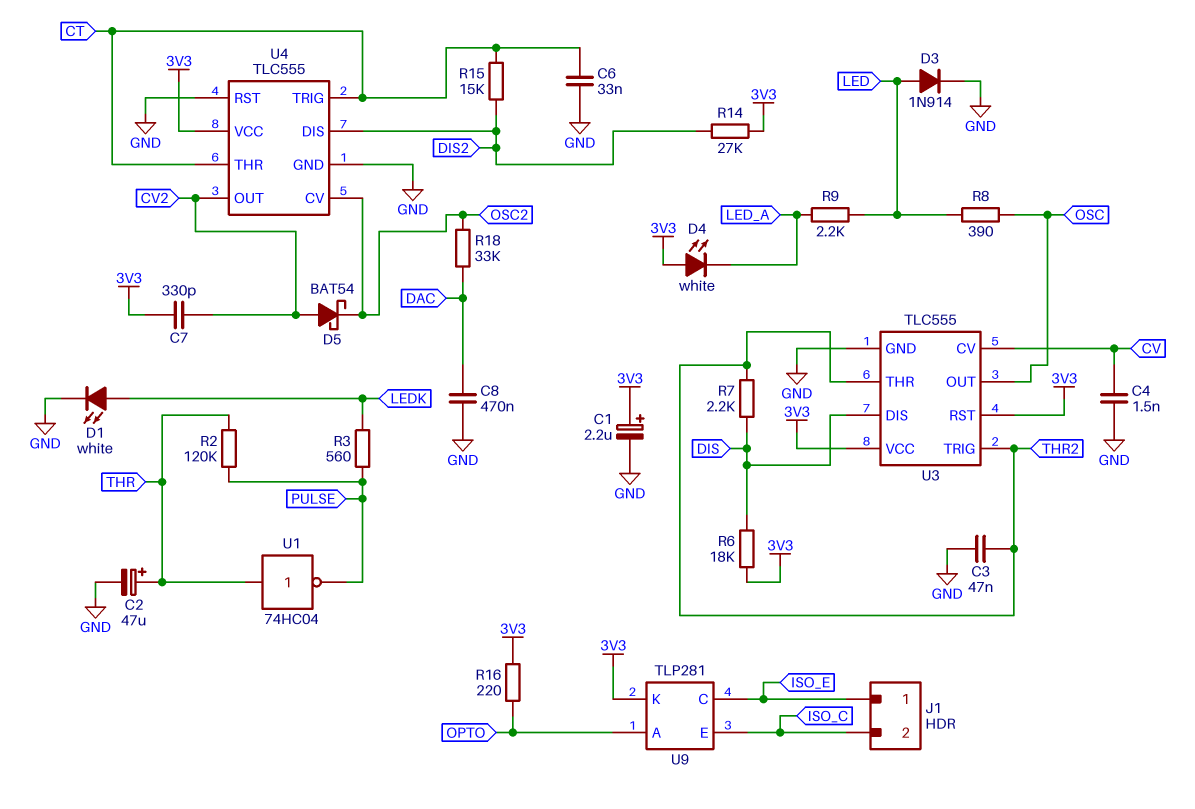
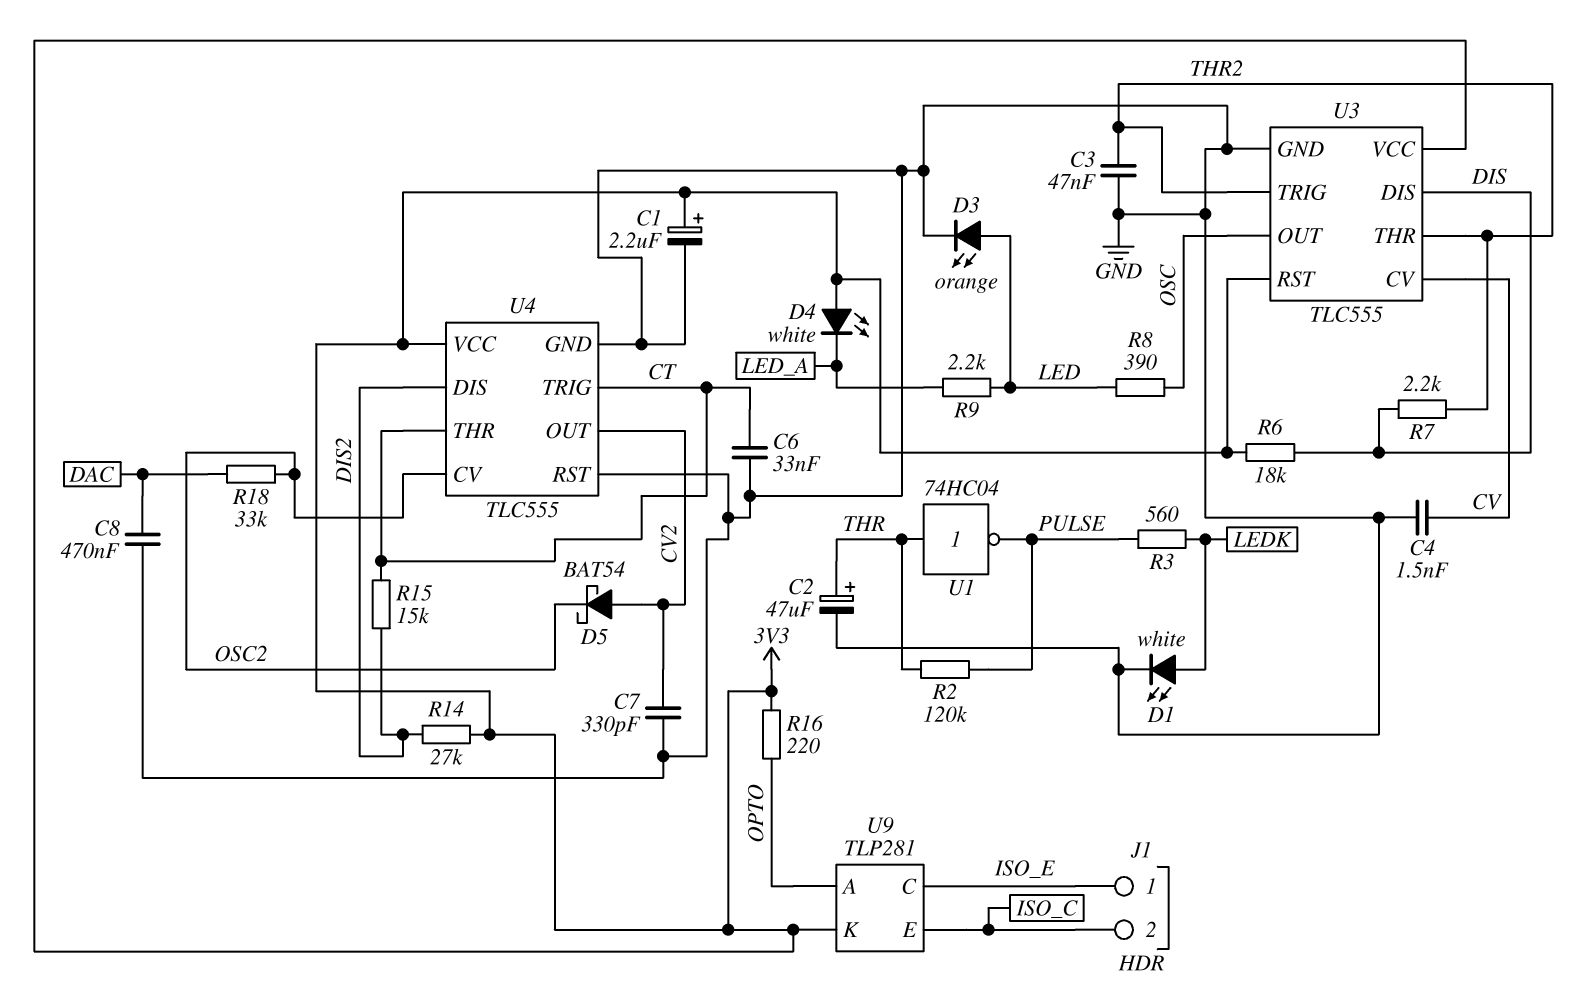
C7: 330pF (3V3, CV2) -> 330pF (CV2, GND)
D3: diode 1N914 (A LED, K GND) -> LED orange (A LED, K GND)

